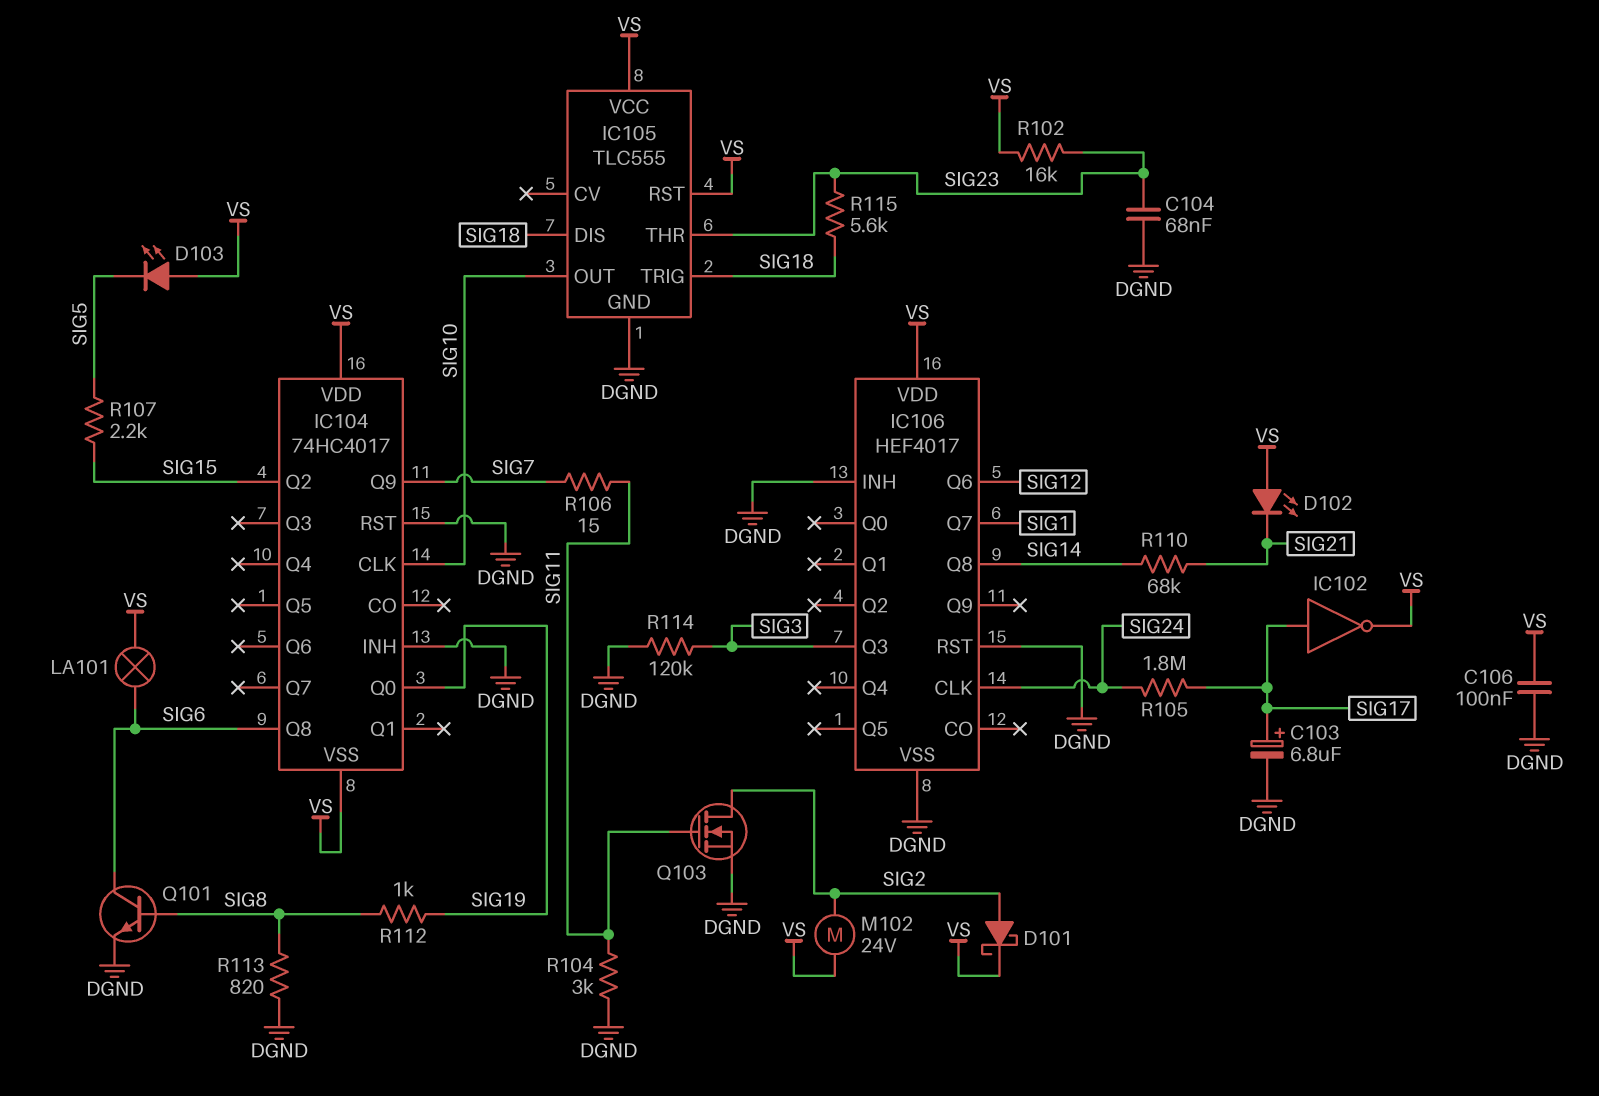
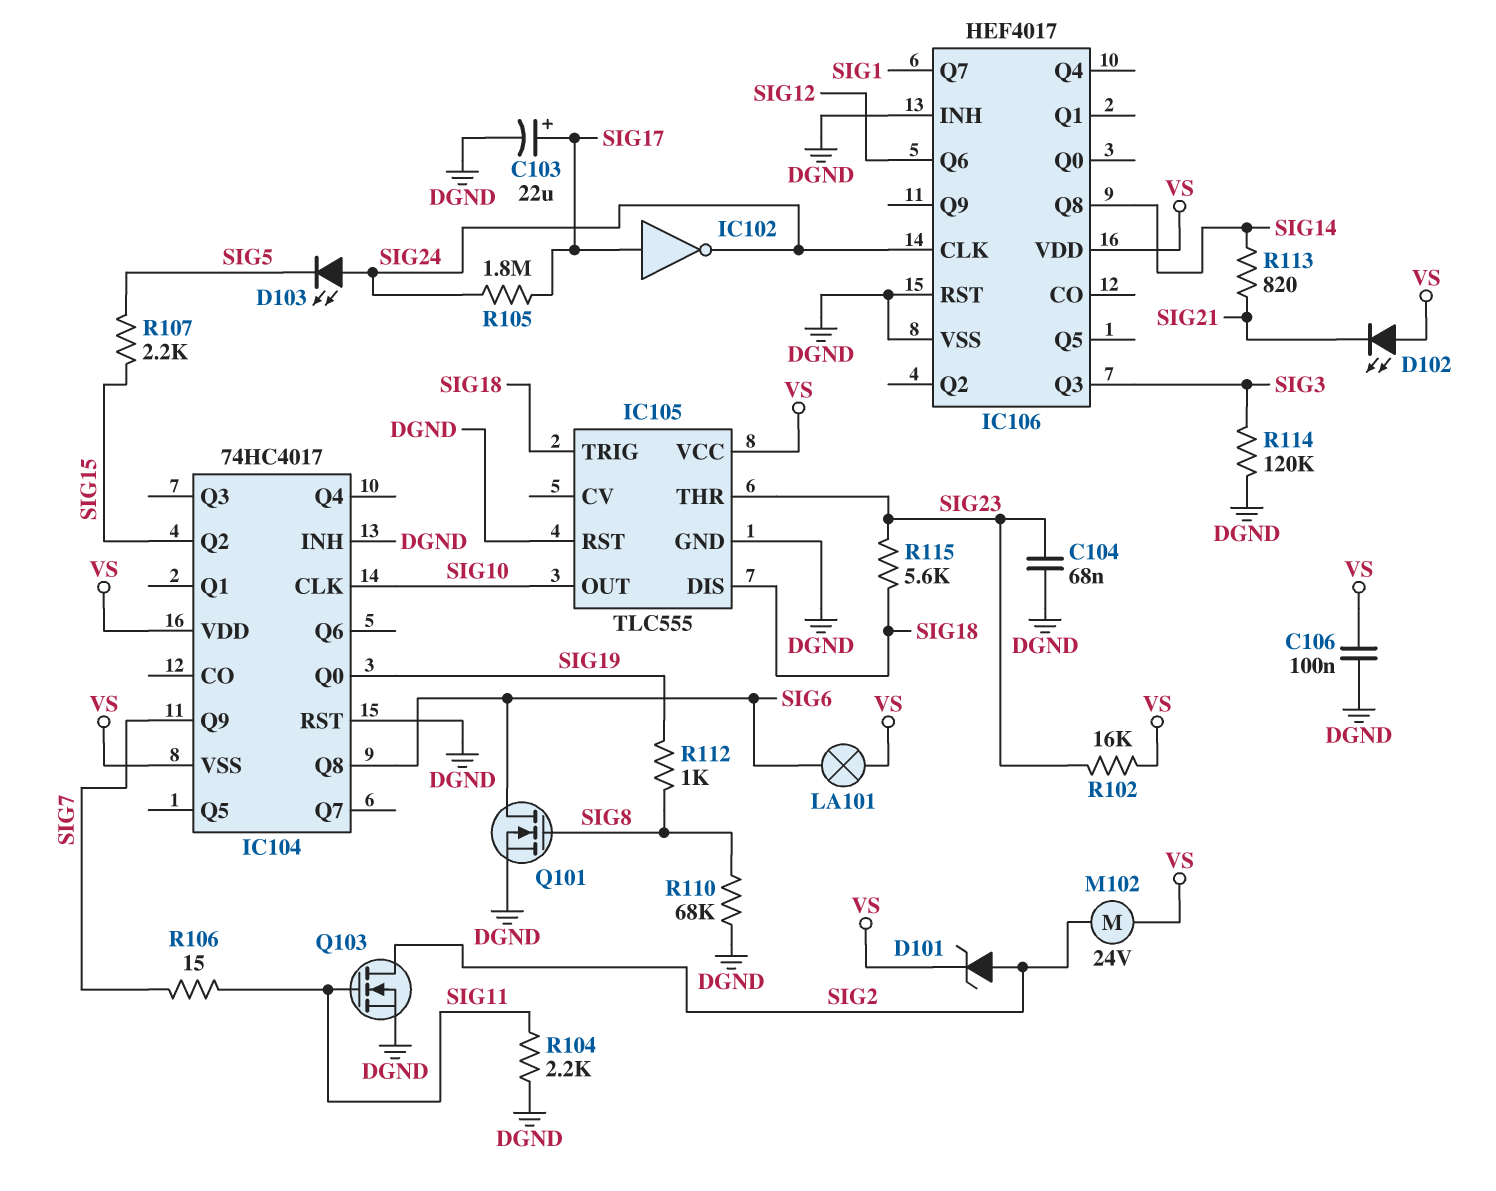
C103: 6.8uF (plus SIG17, minus DGND) -> 22uF (plus SIG17, minus DGND)
D101: schottky (A SIG2, K VS) -> zener (A SIG2, K VS)
D103: LED (A VS, K SIG5) -> LED (A SIG24, K SIG5)
IC102: NOT (in SIG17, out VS) -> NOT (in SIG17, out SIG24)
IC105 pin RST: VS -> DGND
Q101: NPN (B SIG8, C SIG6, E DGND) -> NMOS (G SIG8, D SIG6, S DGND)
R104: 3k (DGND, SIG11) -> 2.2k (DGND, SIG11)
R110: 68k (SIG14, SIG21) -> 68k (DGND, SIG8)
R113: 820 (DGND, SIG8) -> 820 (SIG14, SIG21)

